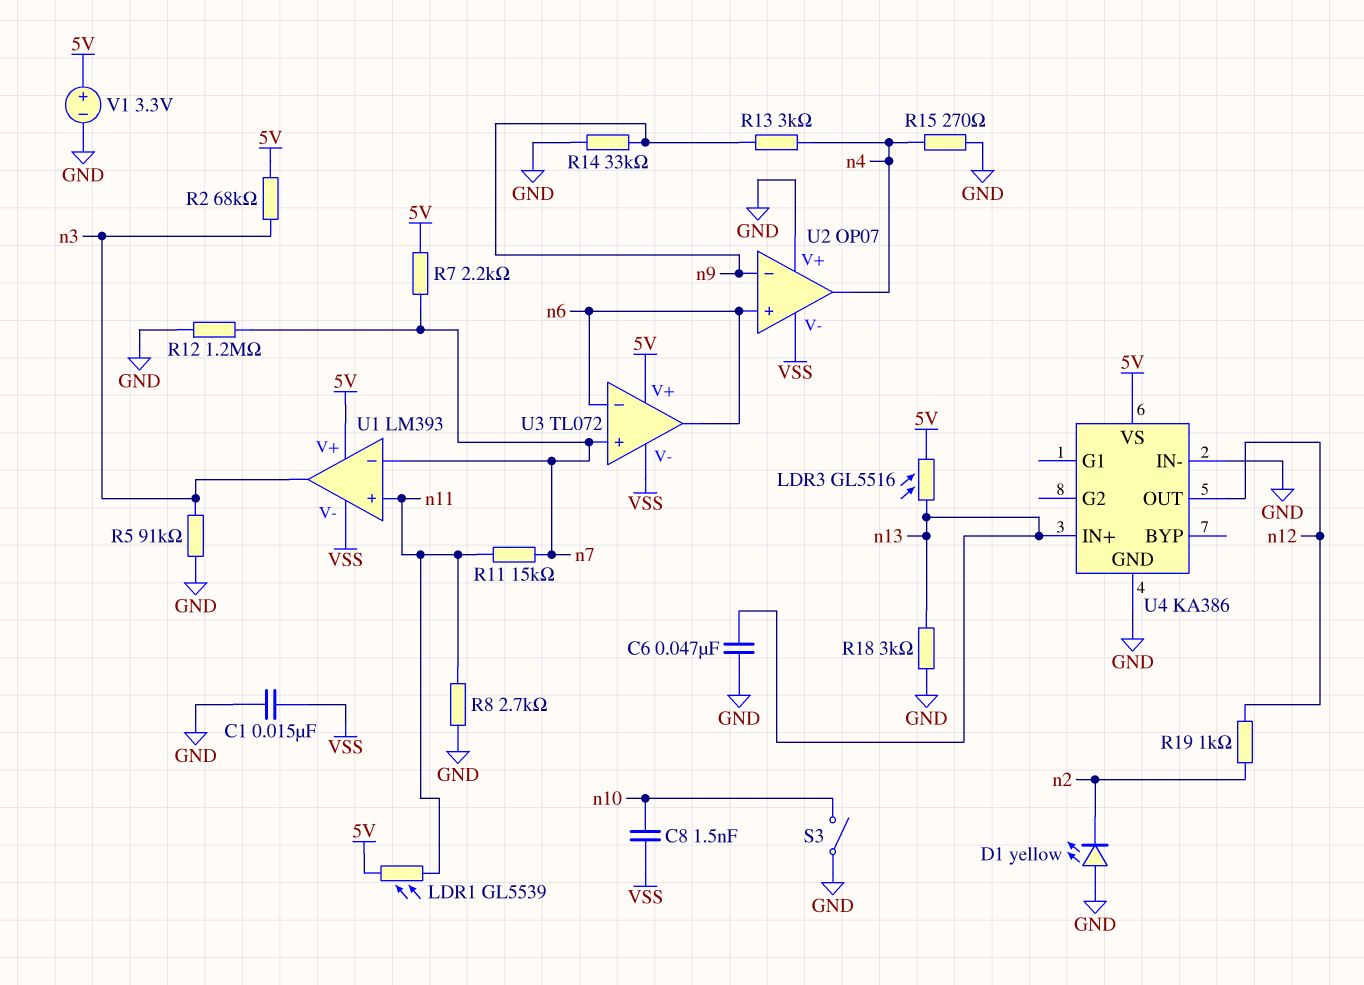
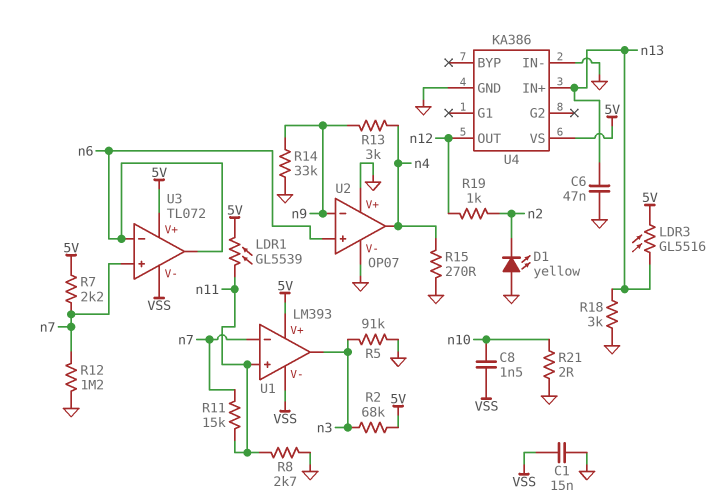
R21: none -> 2 (GND, n10)
S3: switch (GND, n10) -> none
U2 pin V-: VSS -> GND
V1: 3.3V (plus 5V, minus GND) -> none

